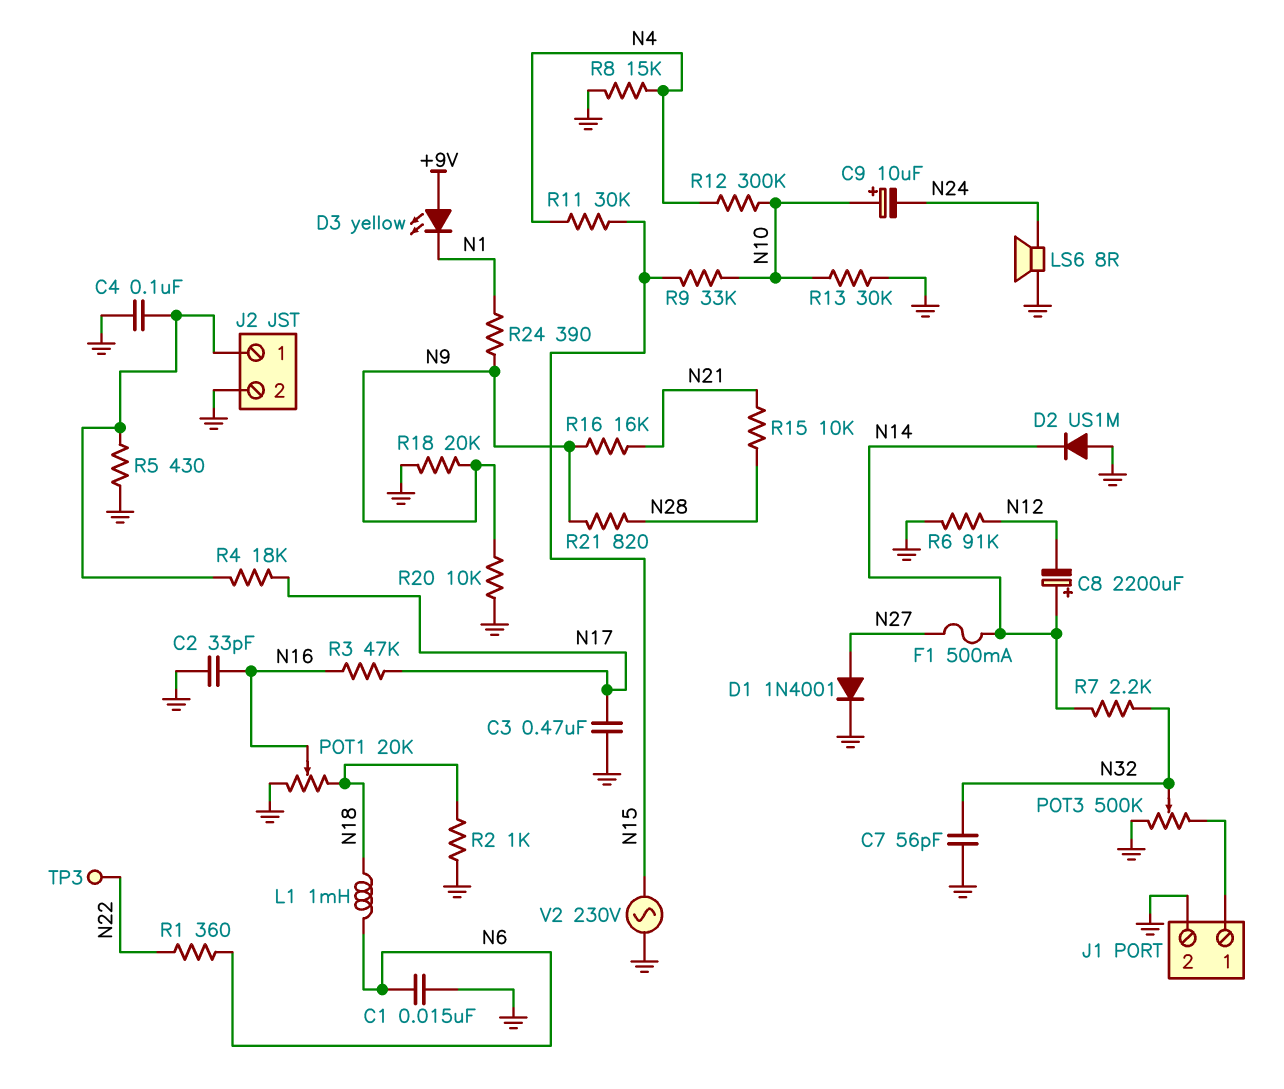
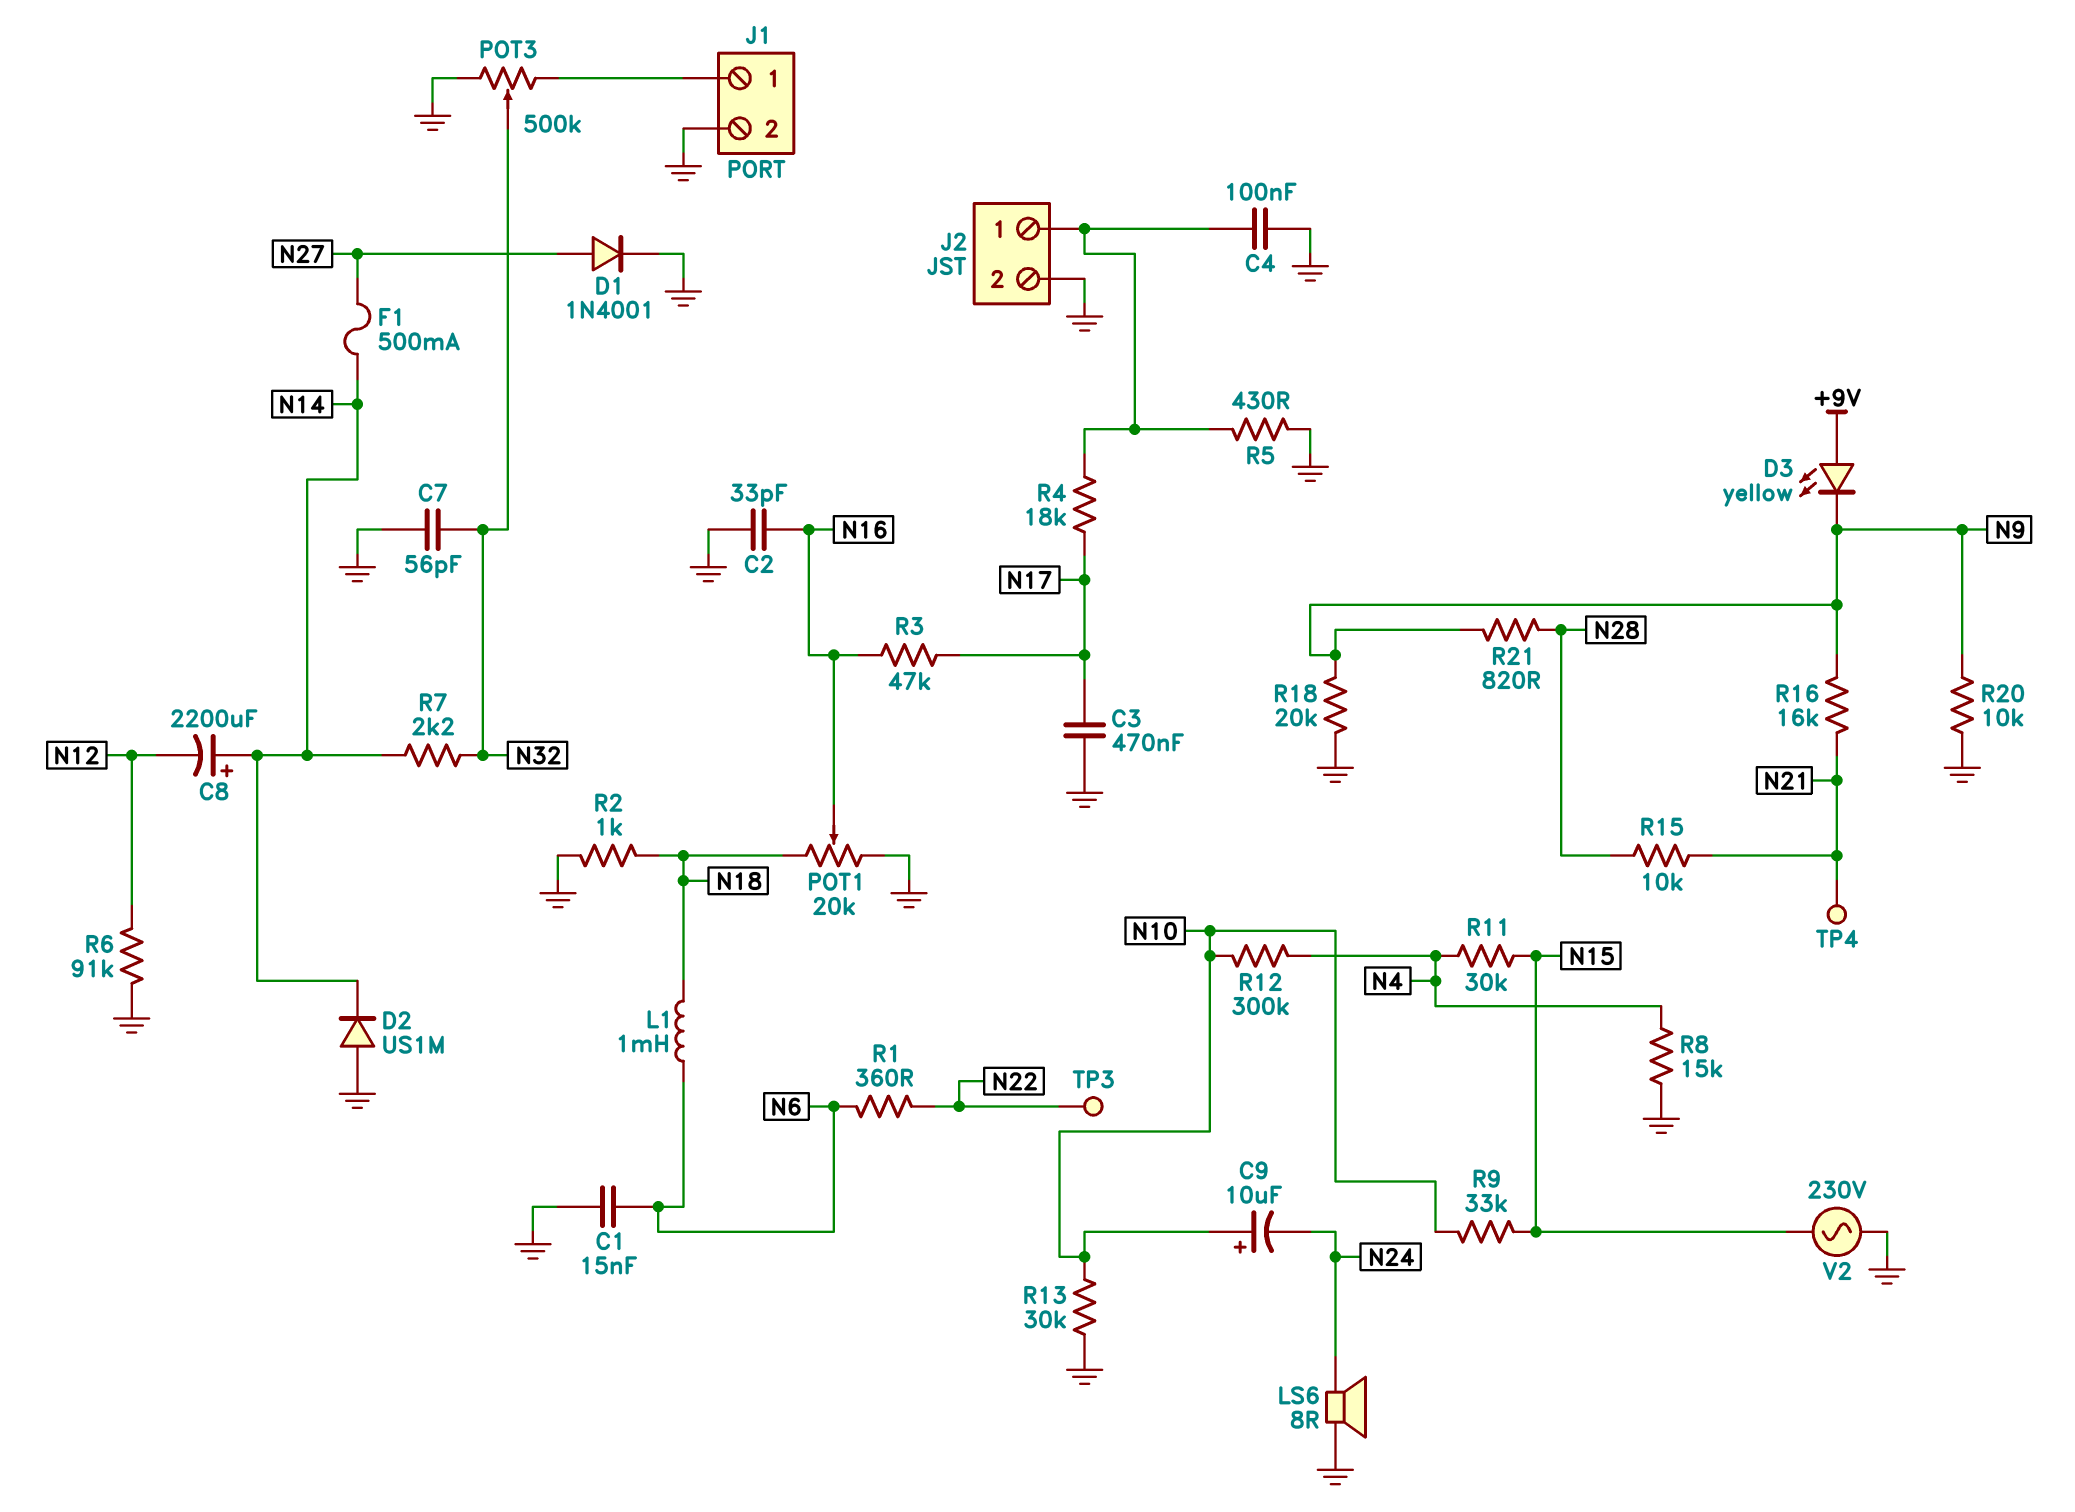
D3: LED yellow (A +9V, K N1) -> LED yellow (A +9V, K N9)
R24: 390 (N1, N9) -> none
TP4: none -> test point (N21)

